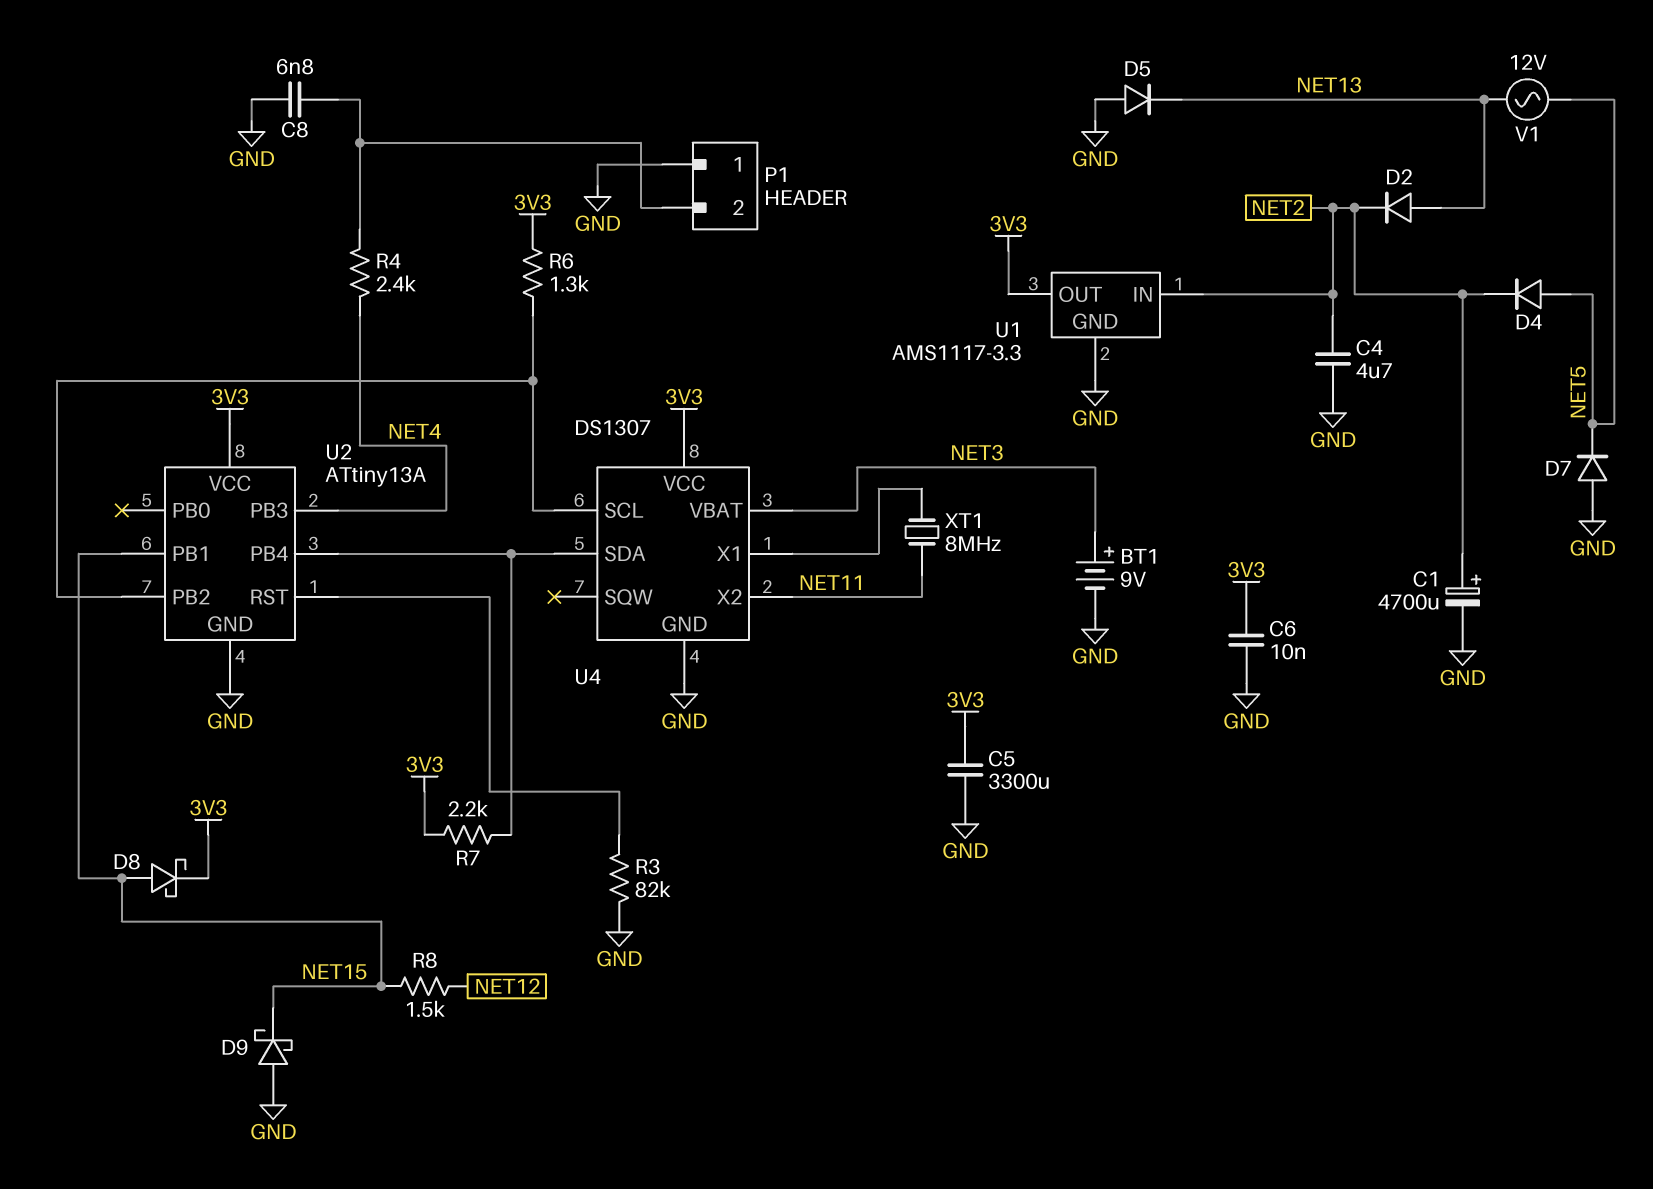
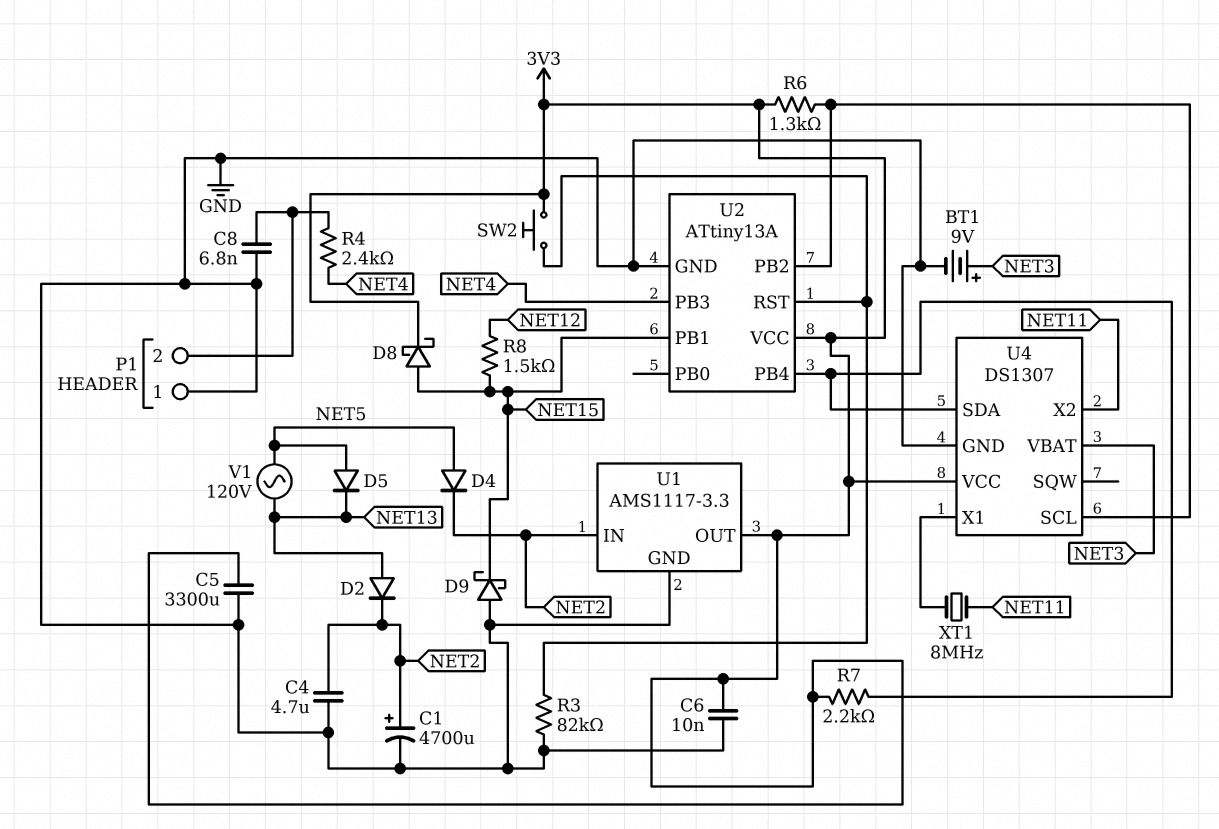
D5: diode (A GND, K NET13) -> diode (A NET5, K NET13)
D7: diode (A GND, K NET5) -> none
SW2: none -> button (3V3, U2/RST)
V1: AC 12V (NET5, NET13) -> AC 120V (NET5, NET13)

